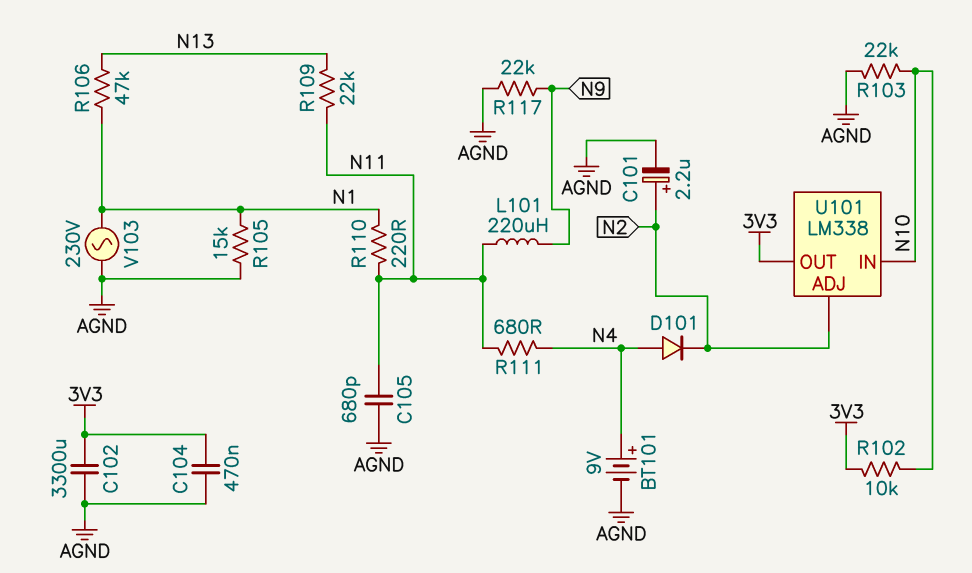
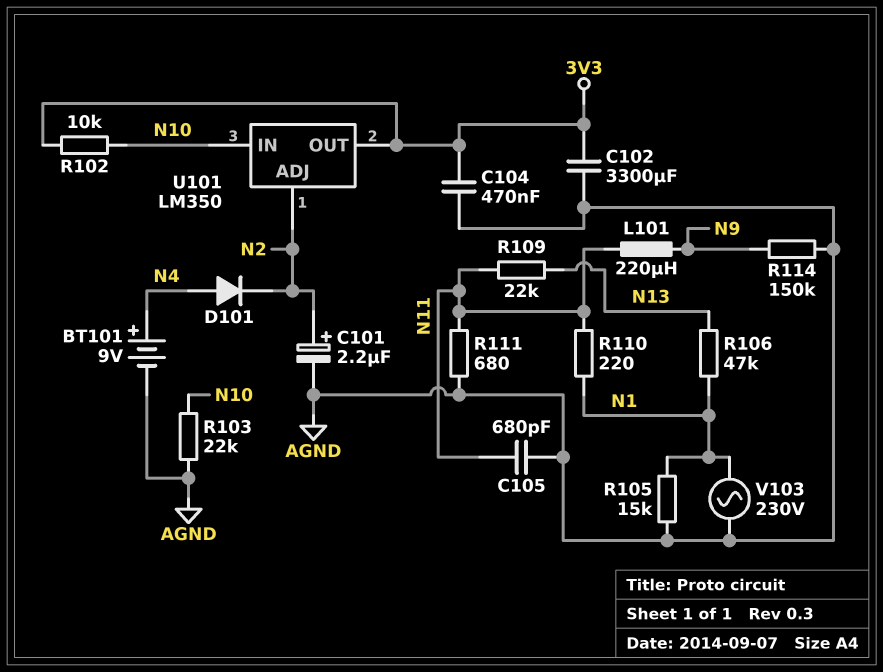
R111: 680 (N4, N11) -> 680 (AGND, N11)
R114: none -> 150k (AGND, N9)
R117: 22k (AGND, N9) -> none
U101: LM338 -> LM350

